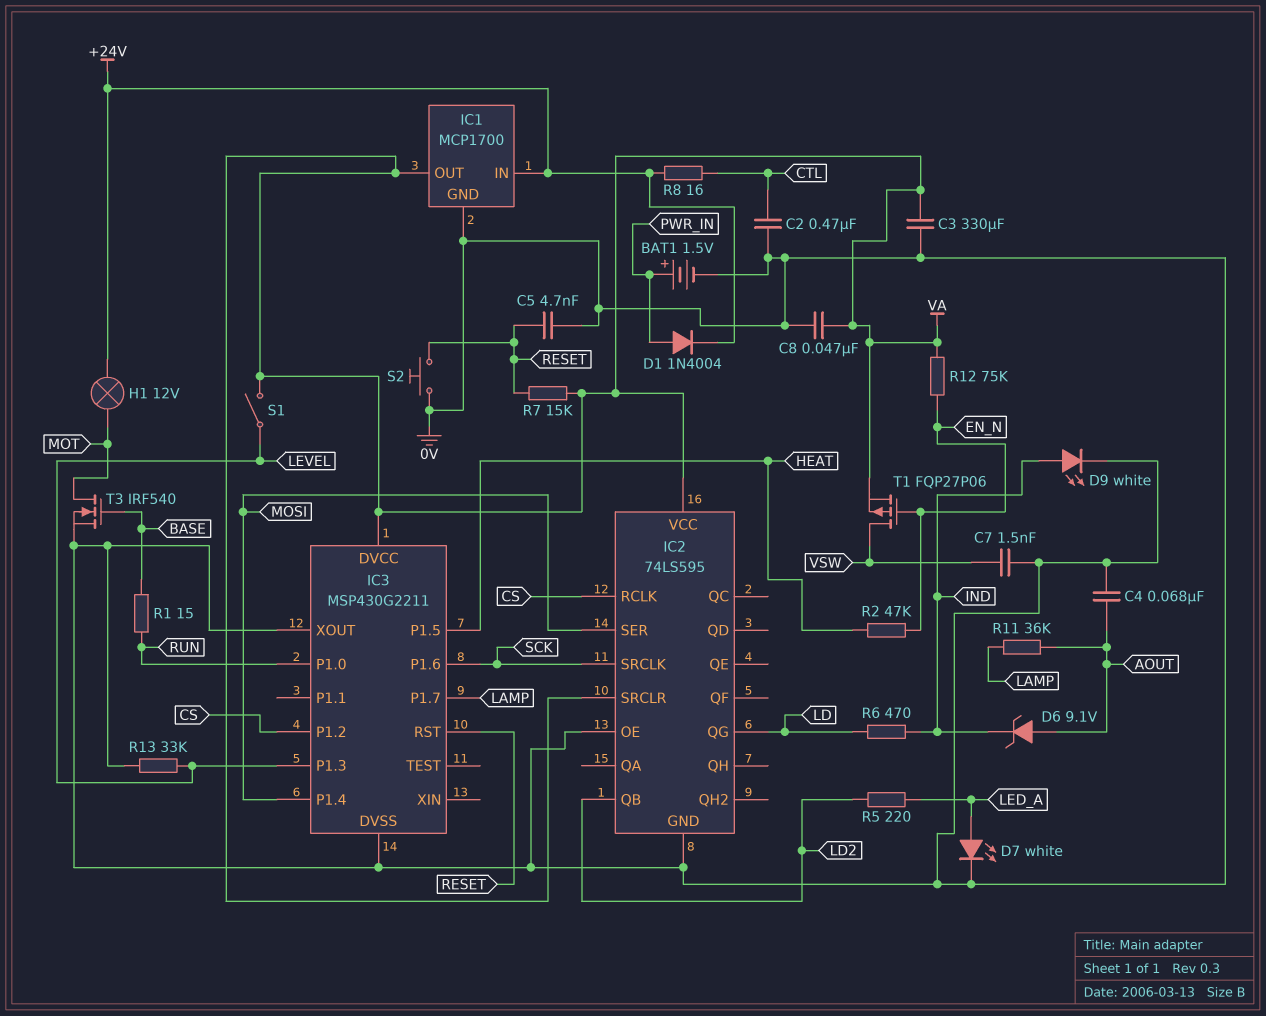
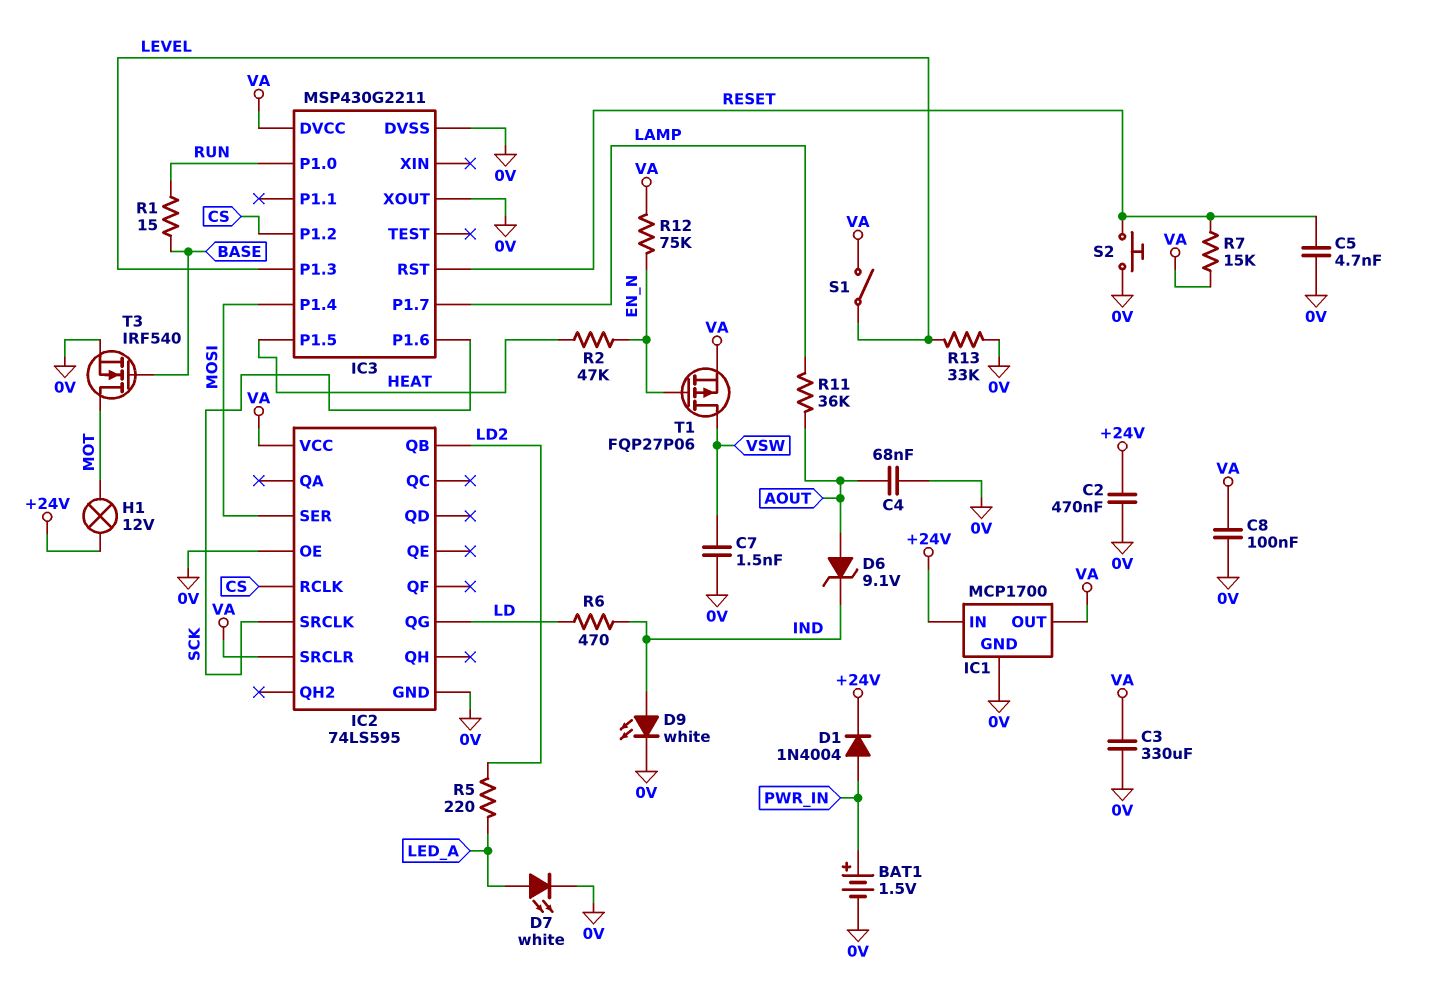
C2: 470nF (0V, CTL) -> 470nF (+24V, 0V)
C8: 47nF (0V, VA) -> 100nF (0V, VA)
R8: 16 (+24V, CTL) -> none

